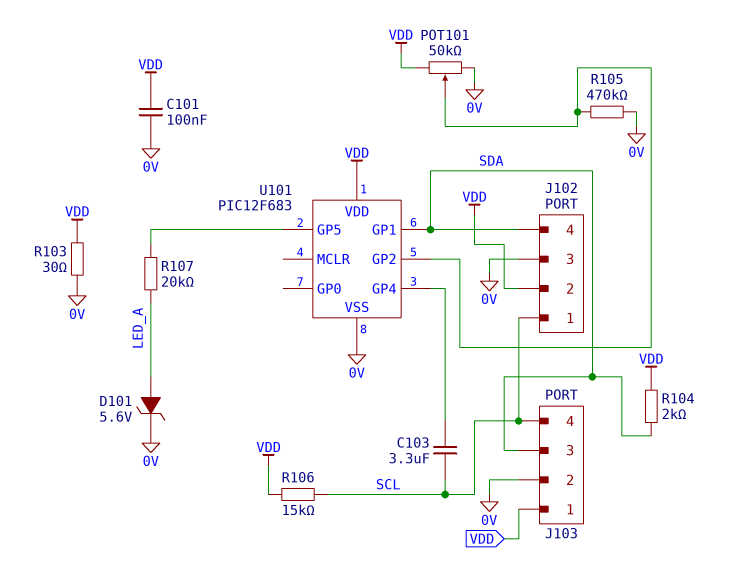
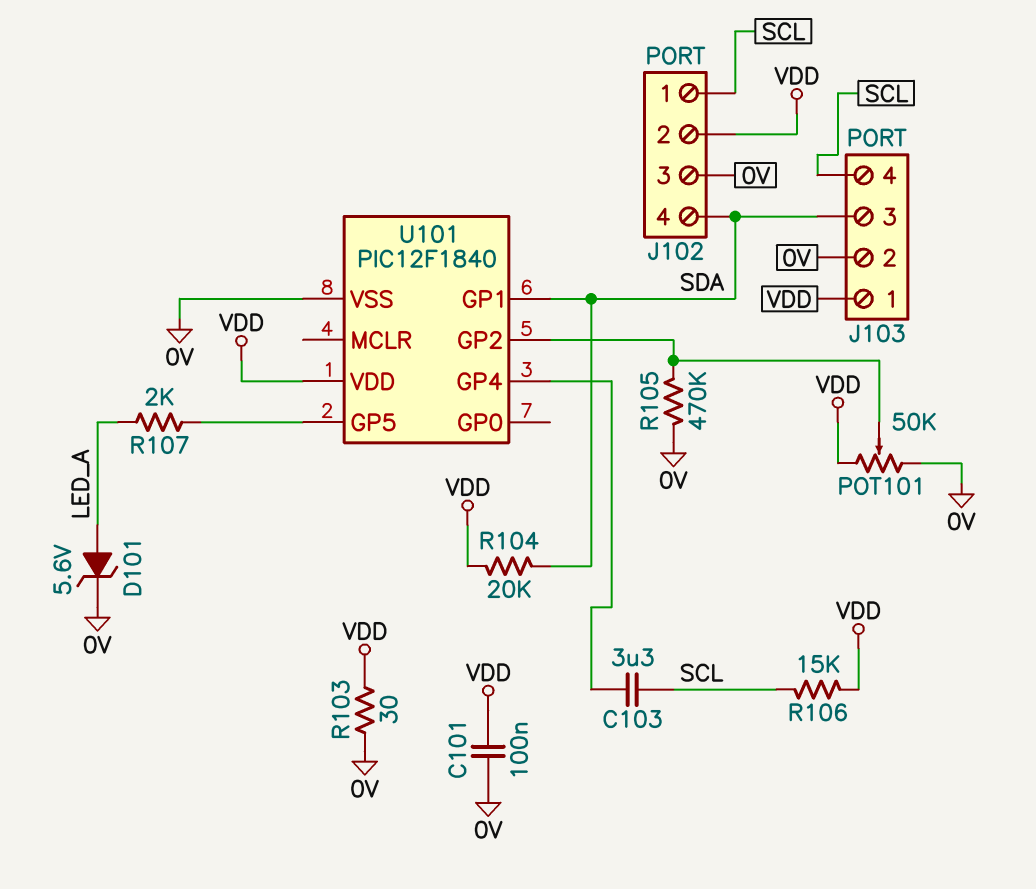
R104: 2k (SDA, VDD) -> 20k (SDA, VDD)
R107: 20k (LED_A, U101/GP5) -> 2k (LED_A, U101/GP5)
U101: PIC12F683 -> PIC12F1840

